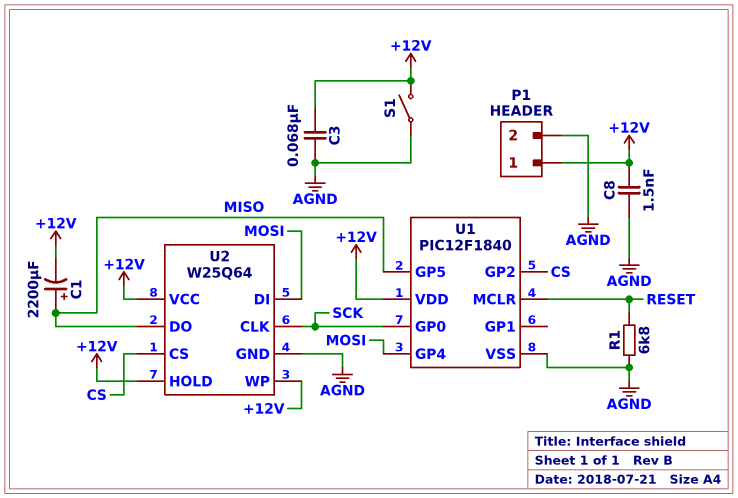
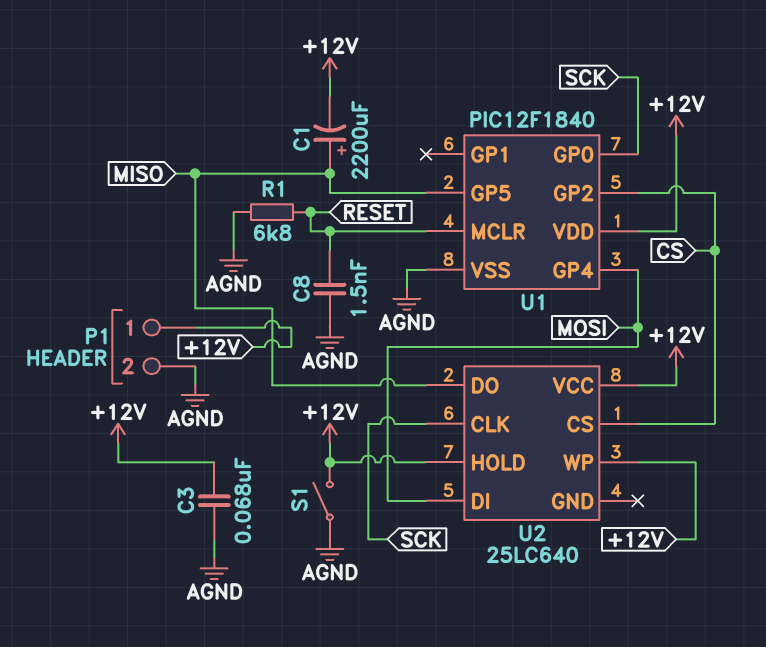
C8: 1.5nF (+12V, AGND) -> 1.5nF (AGND, RESET)
U2: W25Q64 -> 25LC640
U2 pin GND: AGND -> none

